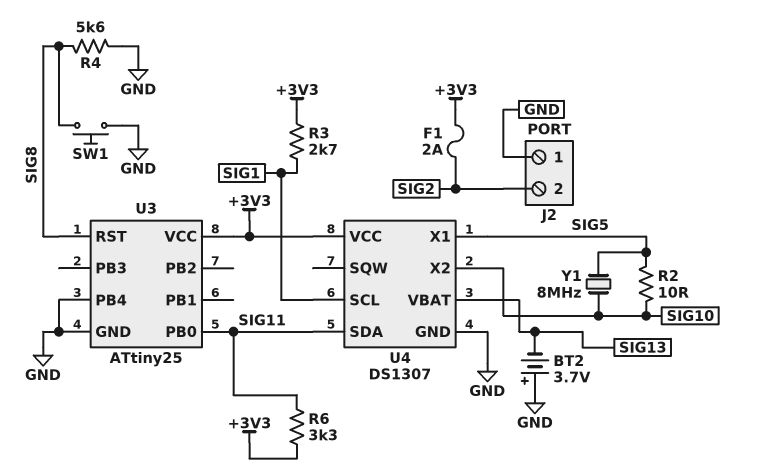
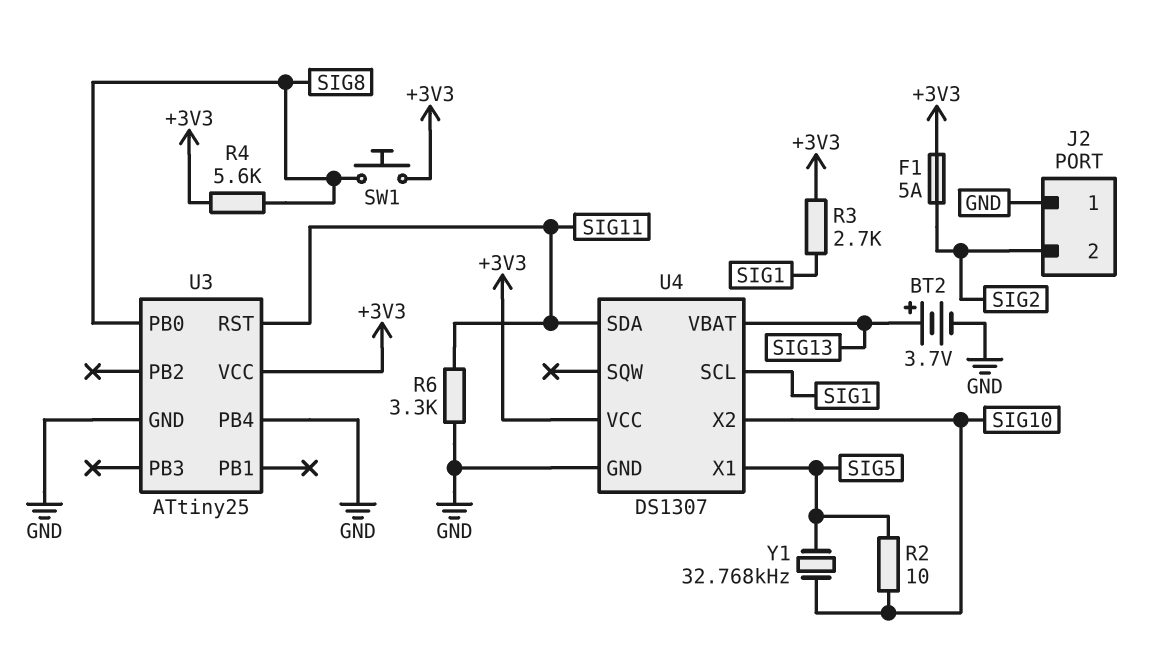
BT2: 3.7V (plus GND, minus SIG13) -> 3.7V (plus SIG13, minus GND)
F1: 2A (+3V3, SIG2) -> 5A (+3V3, SIG2)
R4: 5.6k (GND, SIG8) -> 5.6k (+3V3, SIG8)
R6: 3.3k (+3V3, SIG11) -> 3.3k (GND, SIG11)
SW1: button (GND, SIG8) -> button (+3V3, SIG8)
U3 pin PB0: SIG11 -> SIG8
U3 pin RST: SIG8 -> SIG11
Y1: 8MHz (SIG5, SIG10) -> 32.768kHz (SIG5, SIG10)

